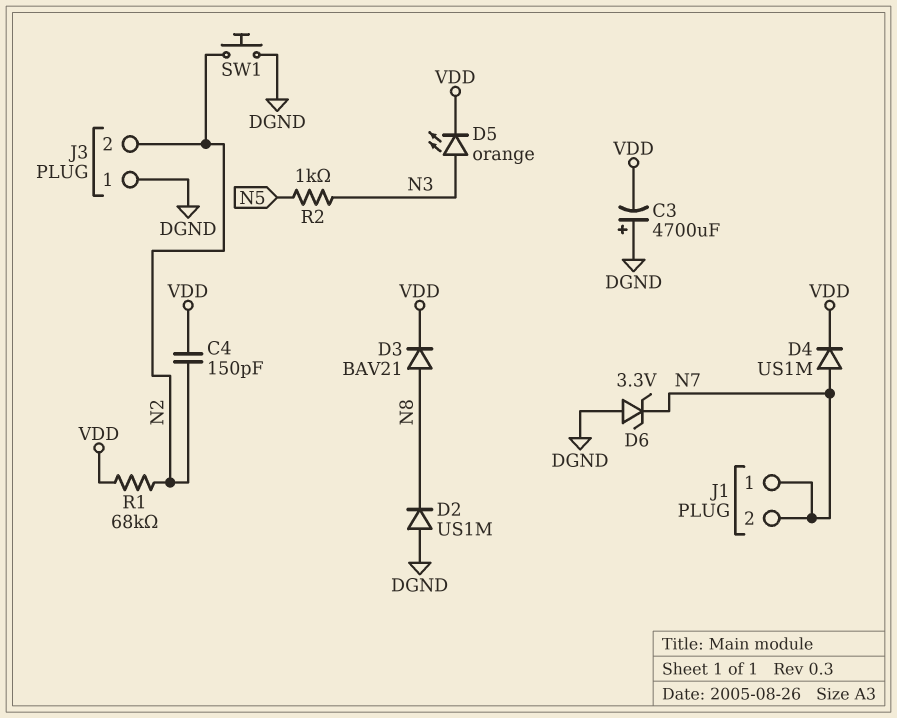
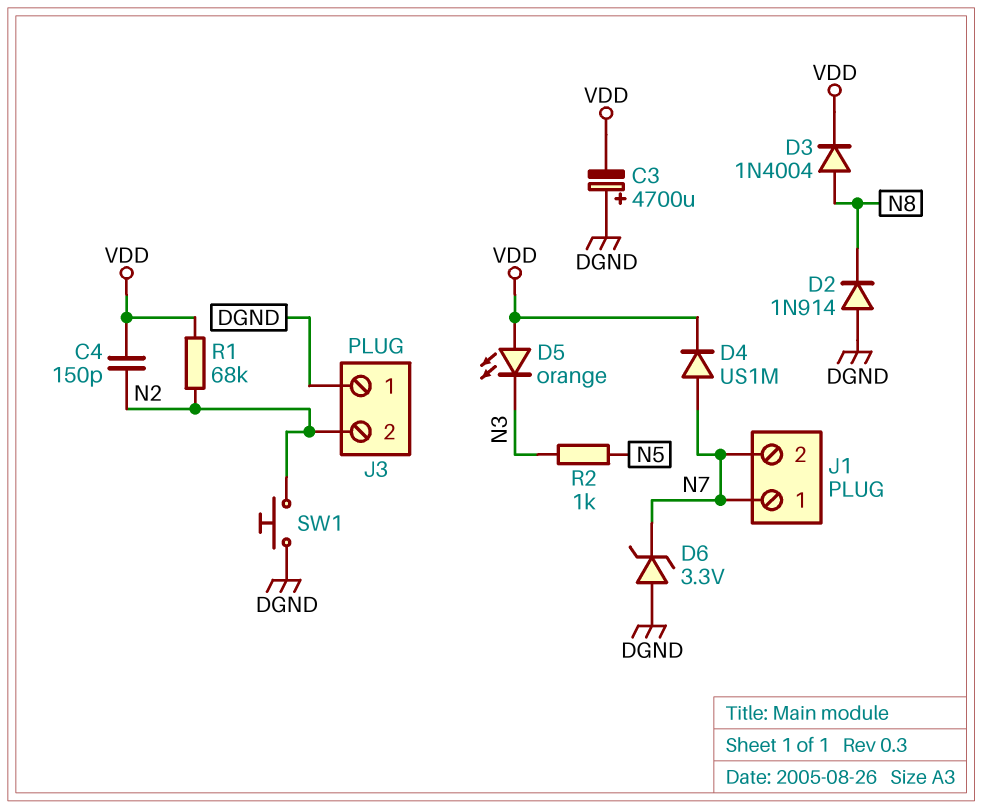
D2: diode US1M (A DGND, K N8) -> diode 1N914 (A DGND, K N8)
D3: diode BAV21 (A N8, K VDD) -> diode 1N4004 (A N8, K VDD)
D5: LED orange (A N3, K VDD) -> LED orange (A VDD, K N3)

